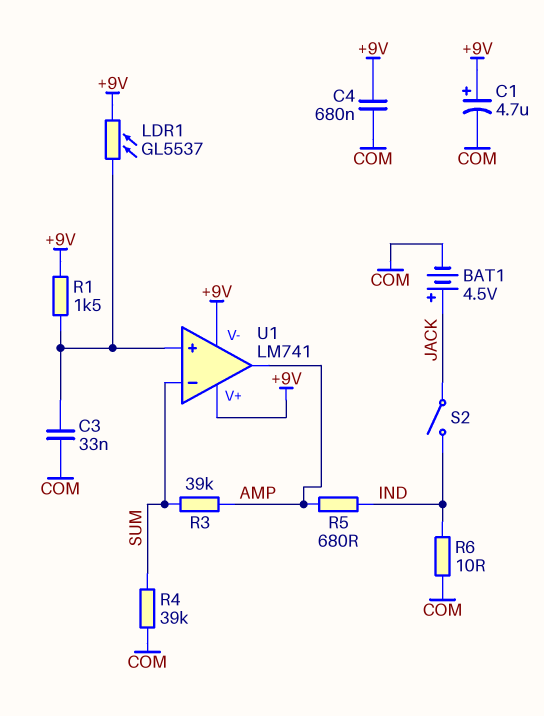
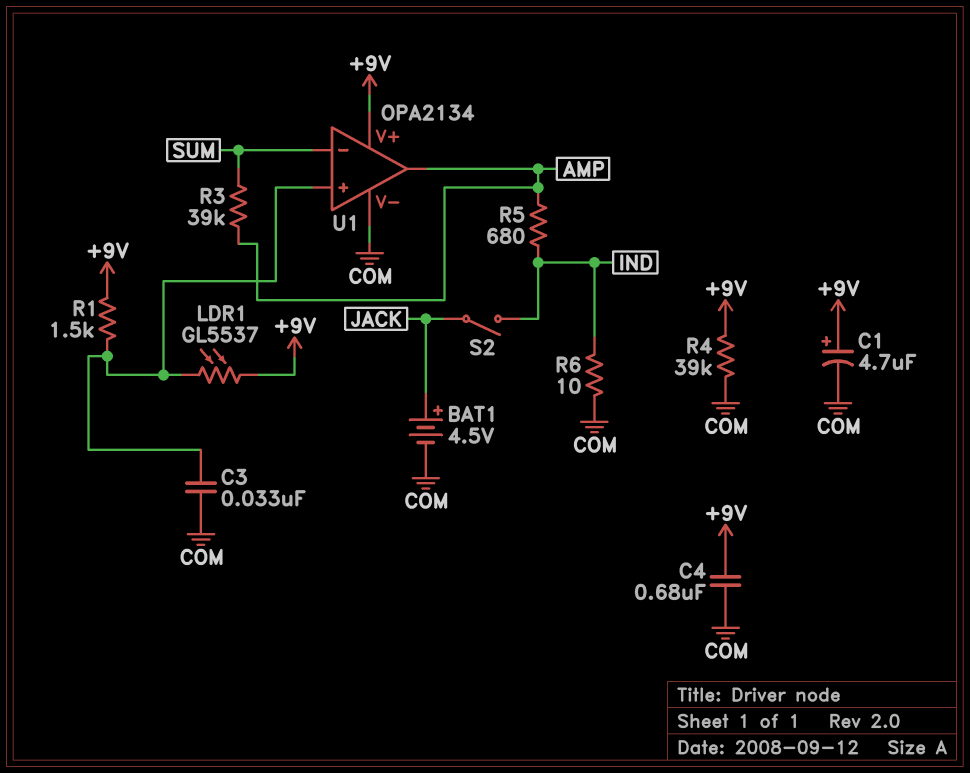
R4: 39k (COM, SUM) -> 39k (+9V, COM)
U1: LM741 -> OPA2134
U1 pin V-: +9V -> COM

